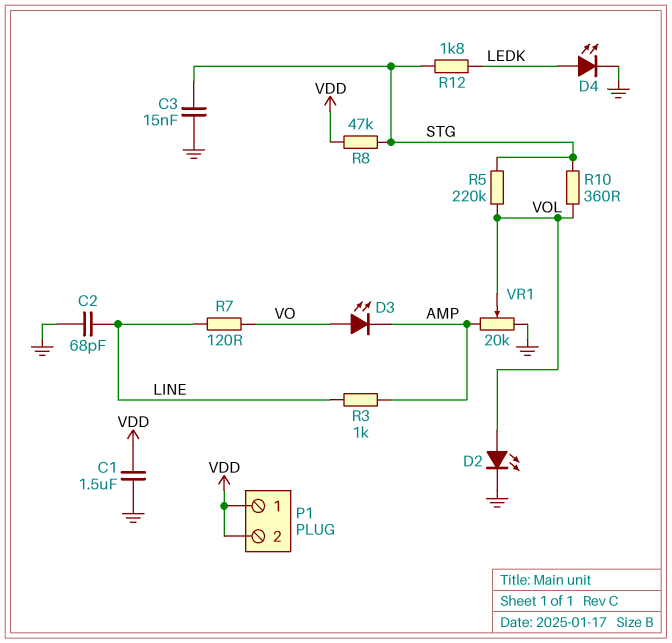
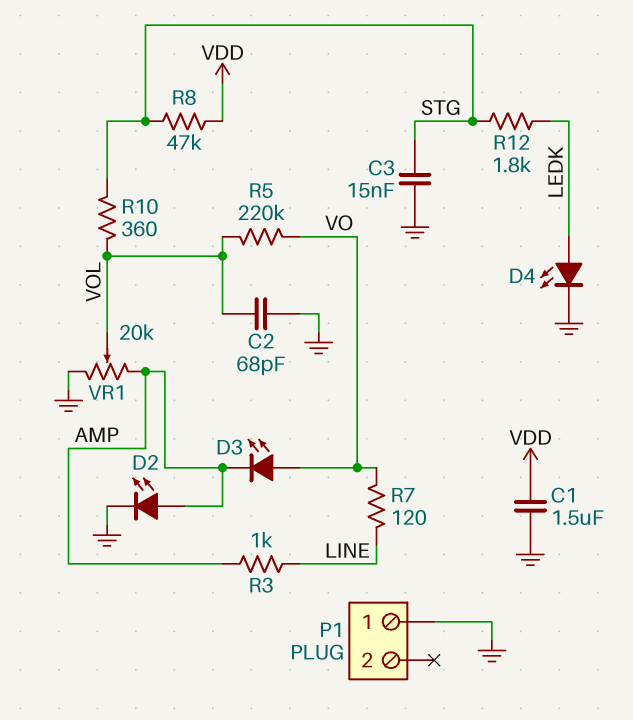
C2: 68pF (GND, LINE) -> 68pF (GND, VOL)
D2: LED (A VOL, K GND) -> LED (A AMP, K GND)
P1 pin 1: VDD -> GND
P1 pin 2: VDD -> none
R5: 220k (STG, VOL) -> 220k (VO, VOL)

